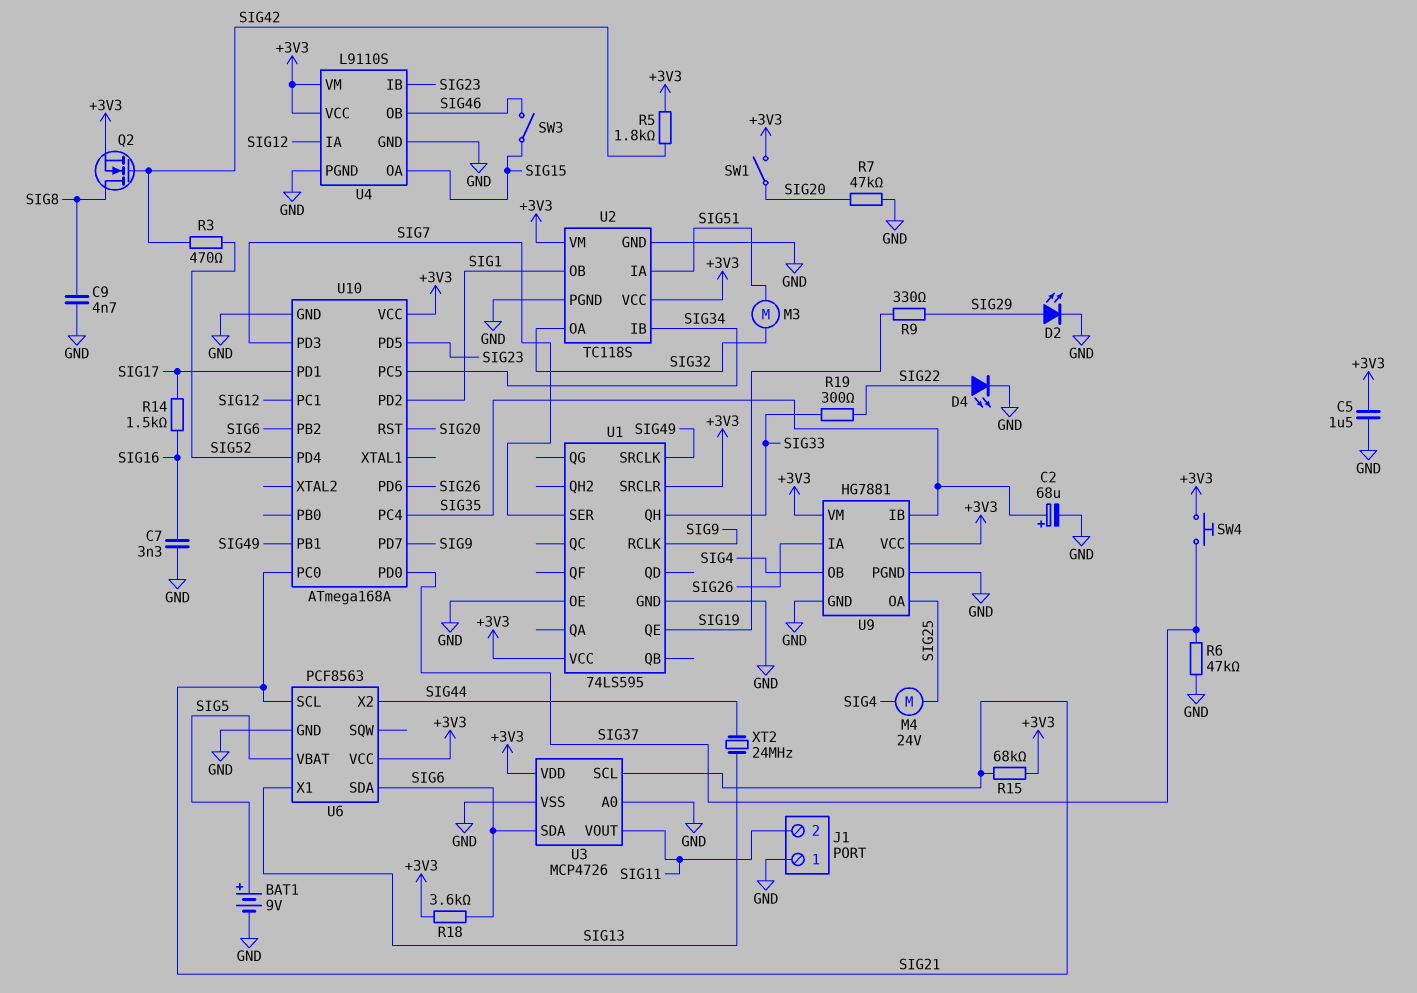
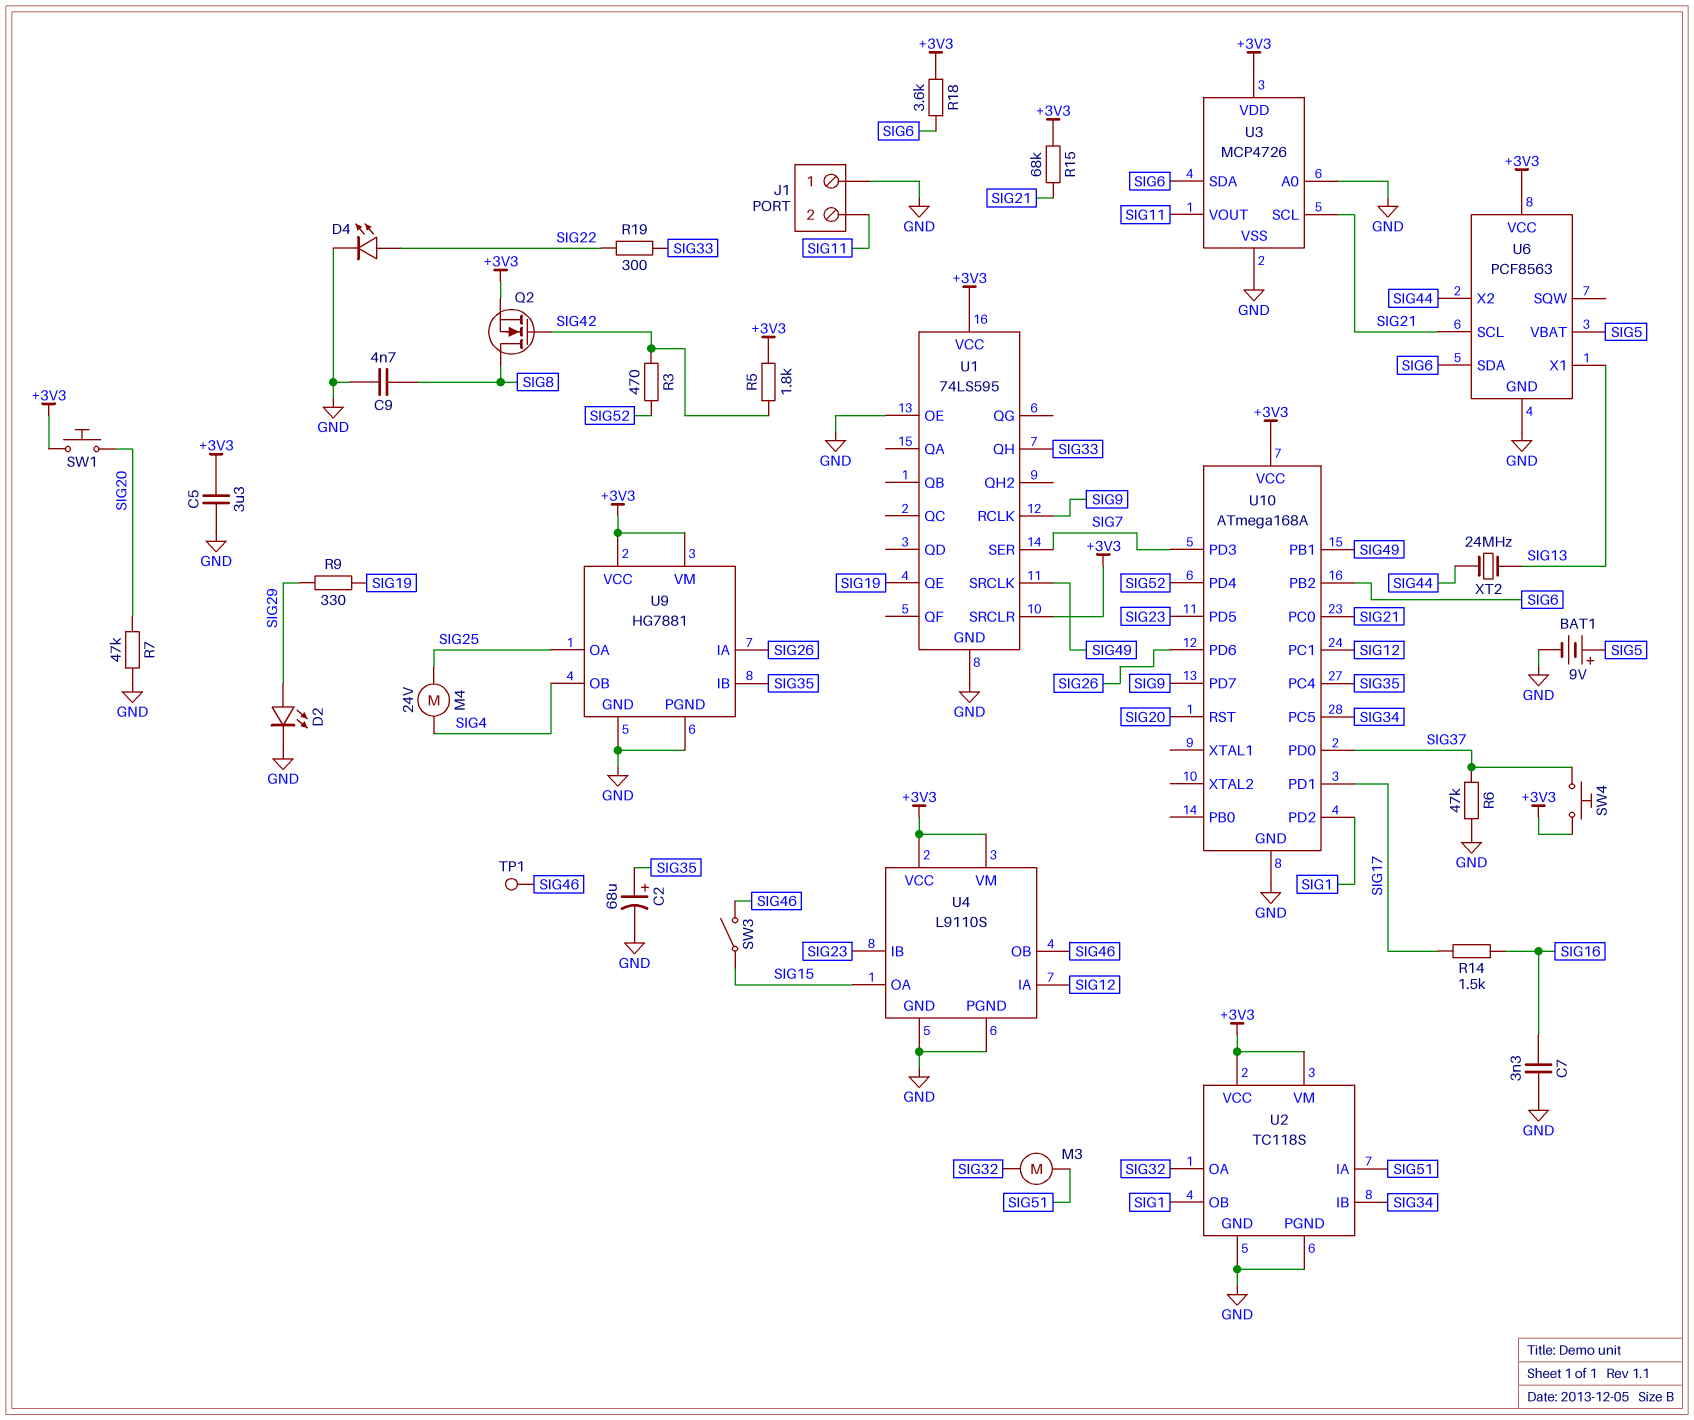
C5: 1.5uF (+3V3, GND) -> 3.3uF (+3V3, GND)
SW1: switch (+3V3, SIG20) -> button (+3V3, SIG20)
TP1: none -> test point (SIG46)

